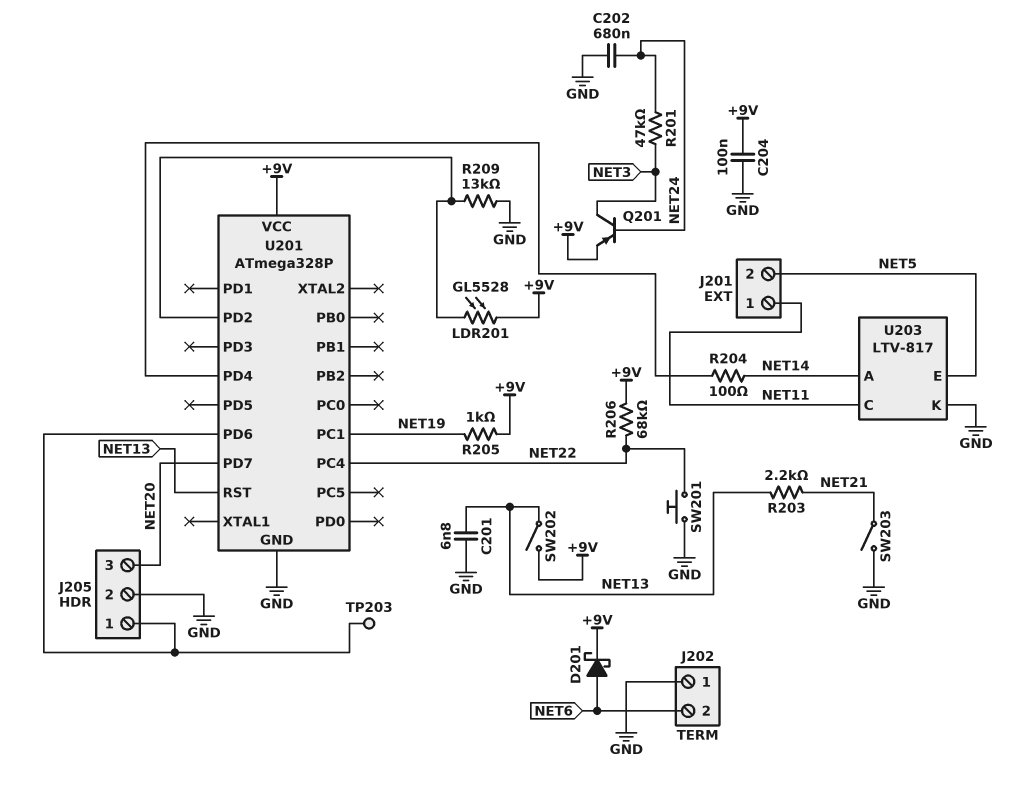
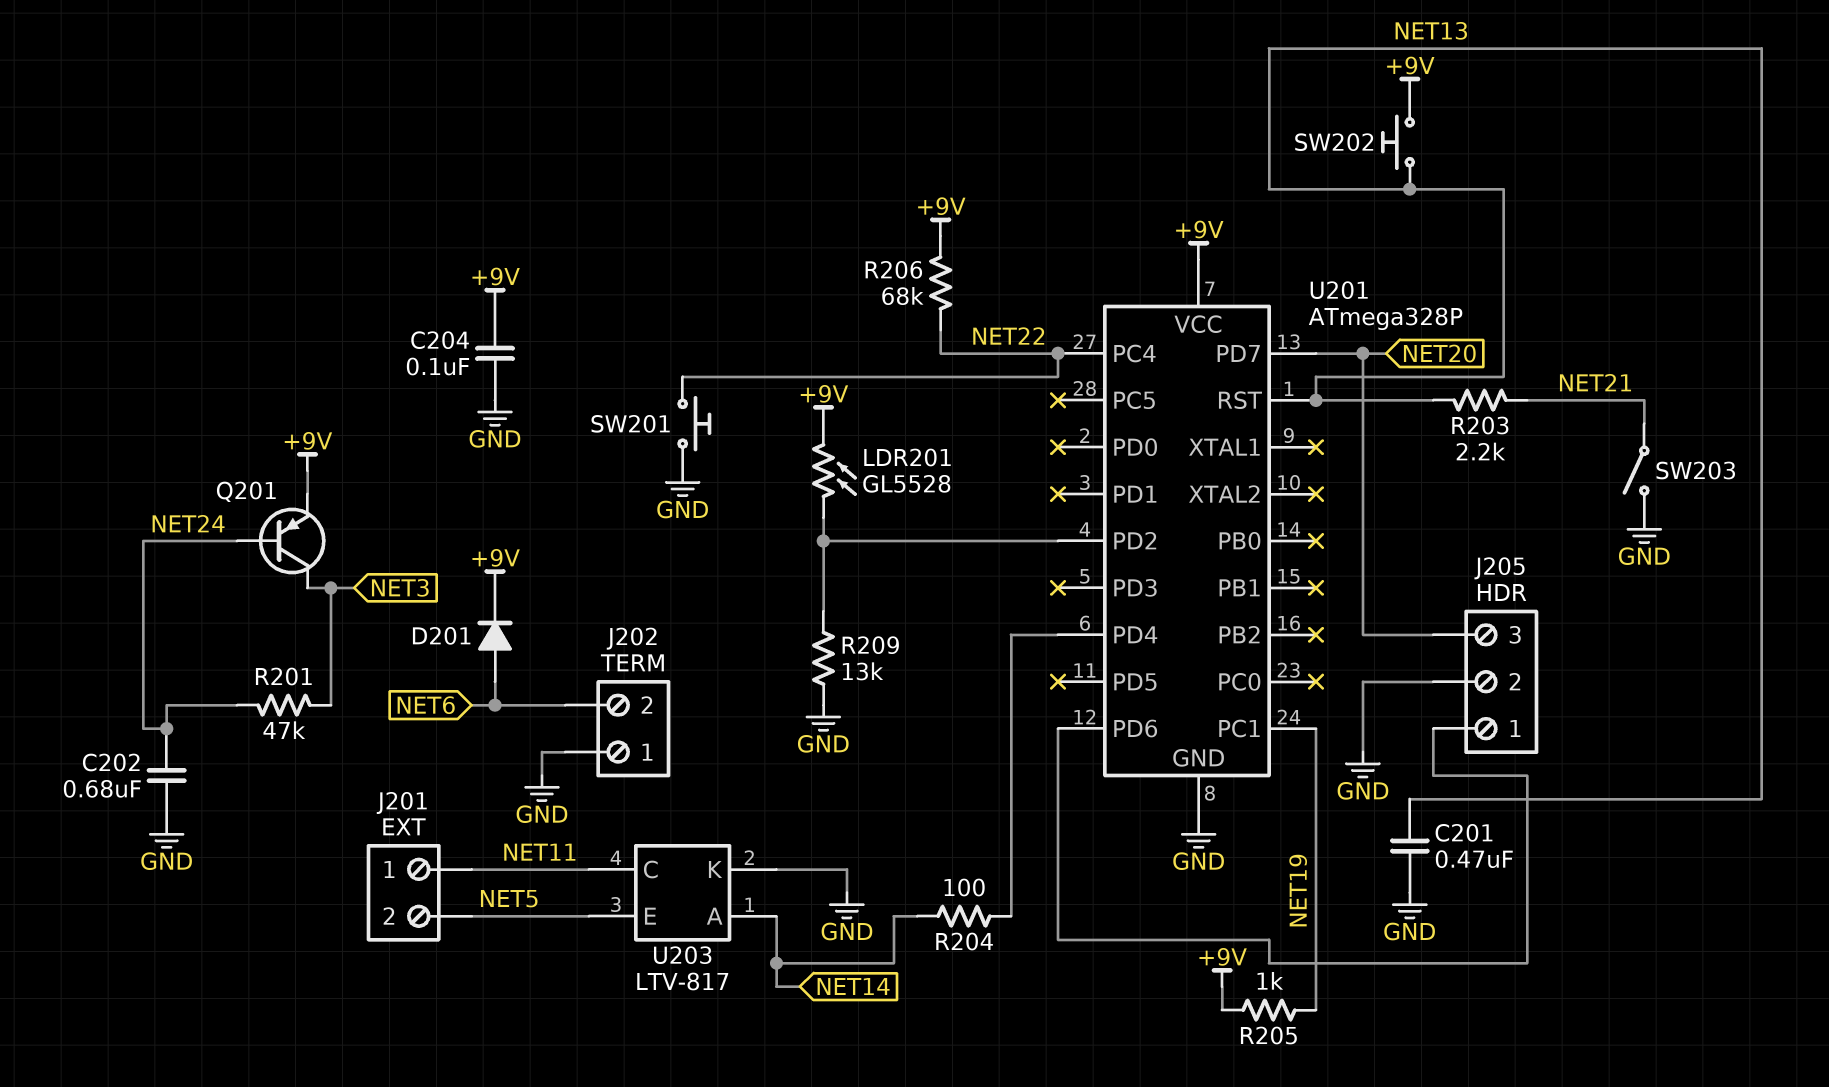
C201: 6.8nF (GND, NET13) -> 470nF (GND, NET13)
D201: schottky (A NET6, K +9V) -> diode (A NET6, K +9V)
SW202: switch (+9V, NET13) -> button (+9V, NET13)
TP203: test point (J205/1) -> none

